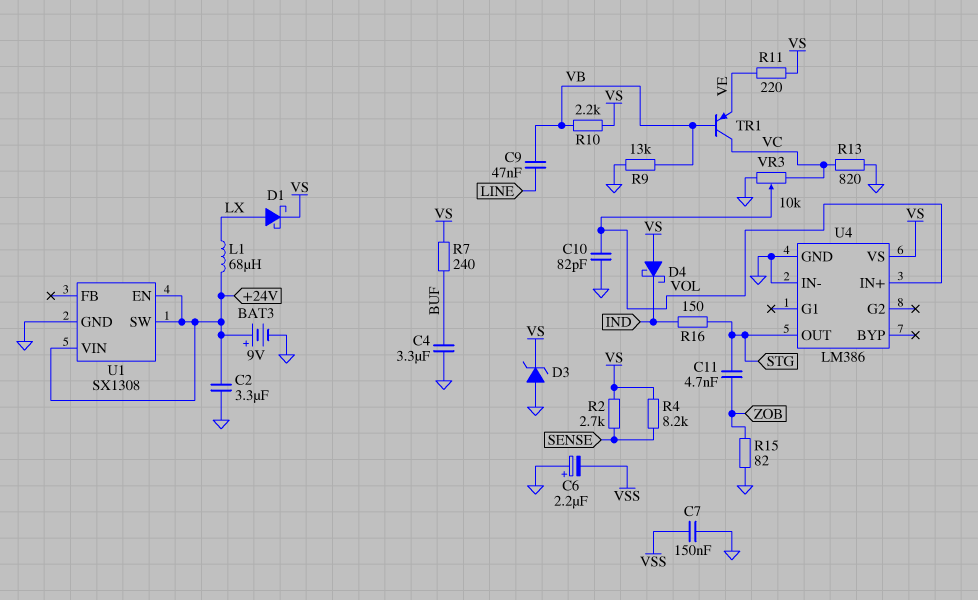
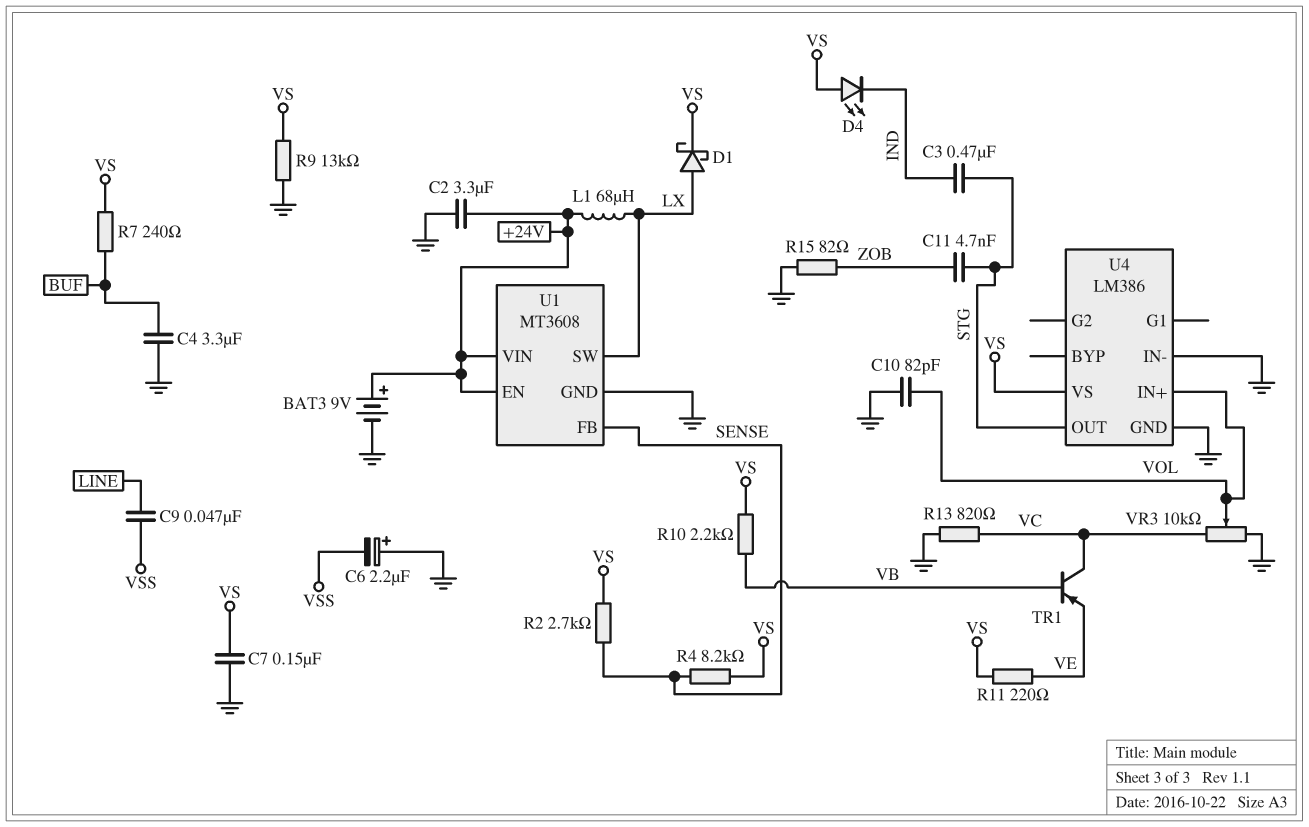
C3: none -> 470nF (IND, STG)
C7: 150nF (GND, VSS) -> 150nF (GND, VS)
C9: 47nF (LINE, VB) -> 47nF (LINE, VSS)
D3: zener (A GND, K VS) -> none
D4: schottky (A VS, K IND) -> LED (A VS, K IND)
R9: 13k (GND, VB) -> 13k (GND, VS)
R16: 150 (IND, STG) -> none
U1: SX1308 -> MT3608
U1 pin FB: none -> SENSE
U1 pin SW: +24V -> LX

